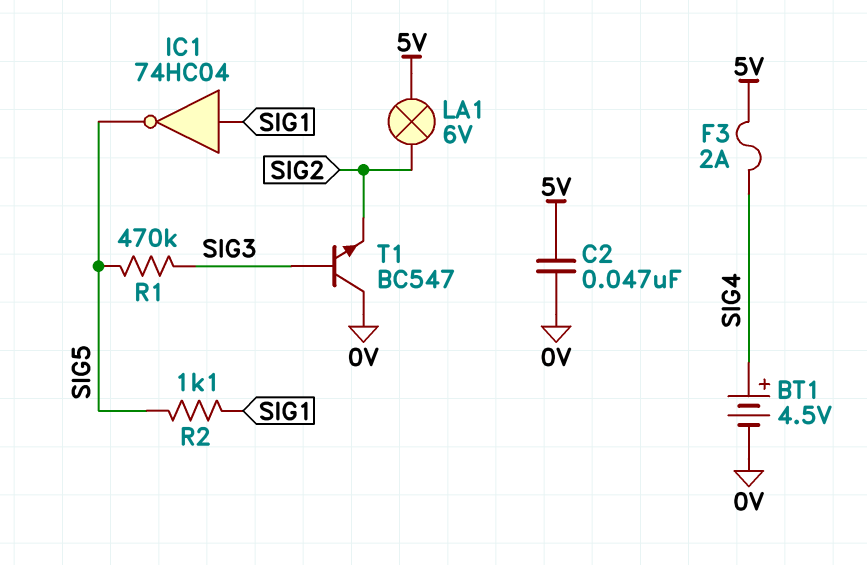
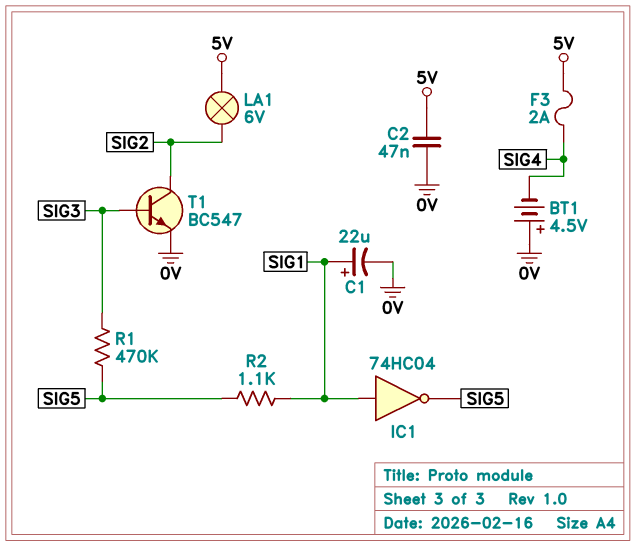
BT1: 4.5V (plus SIG4, minus 0V) -> 4.5V (plus 0V, minus SIG4)
C1: none -> 22uF (plus SIG1, minus 0V)
T1: NPN BC547 (B SIG3, C 0V, E SIG2) -> NPN BC547 (B SIG3, C SIG2, E 0V)

